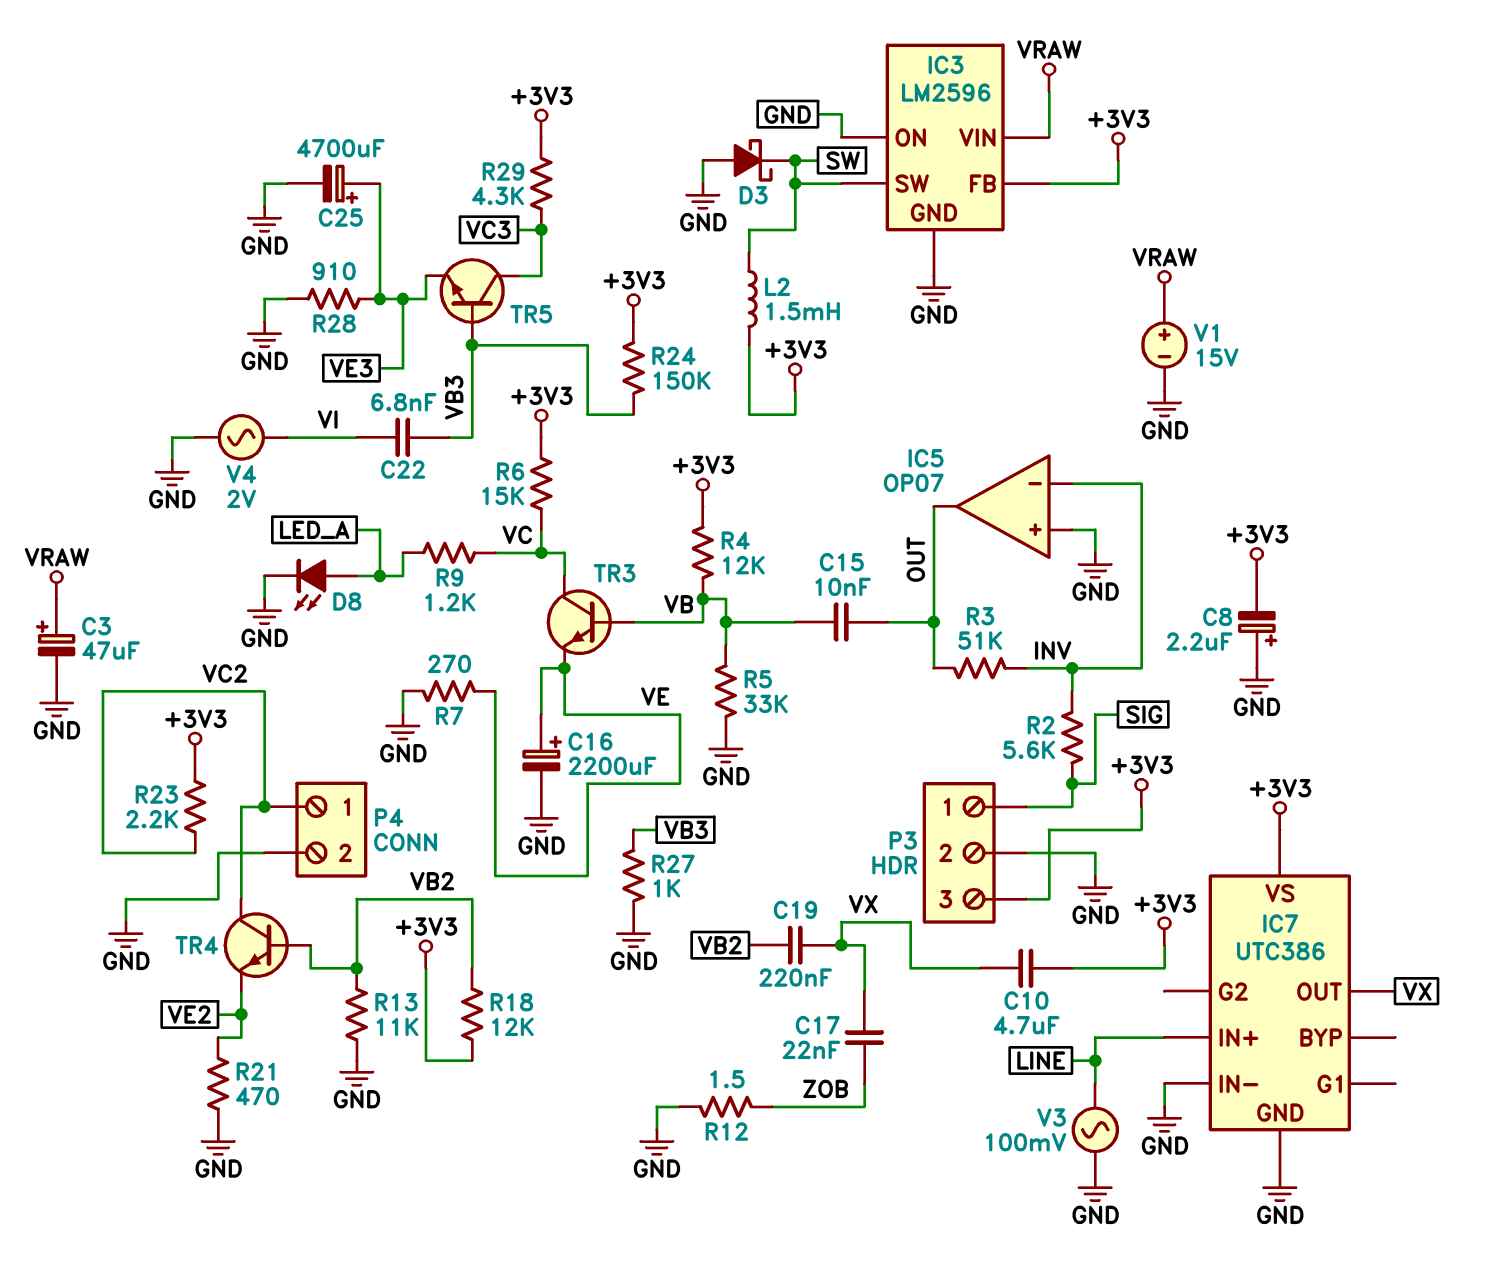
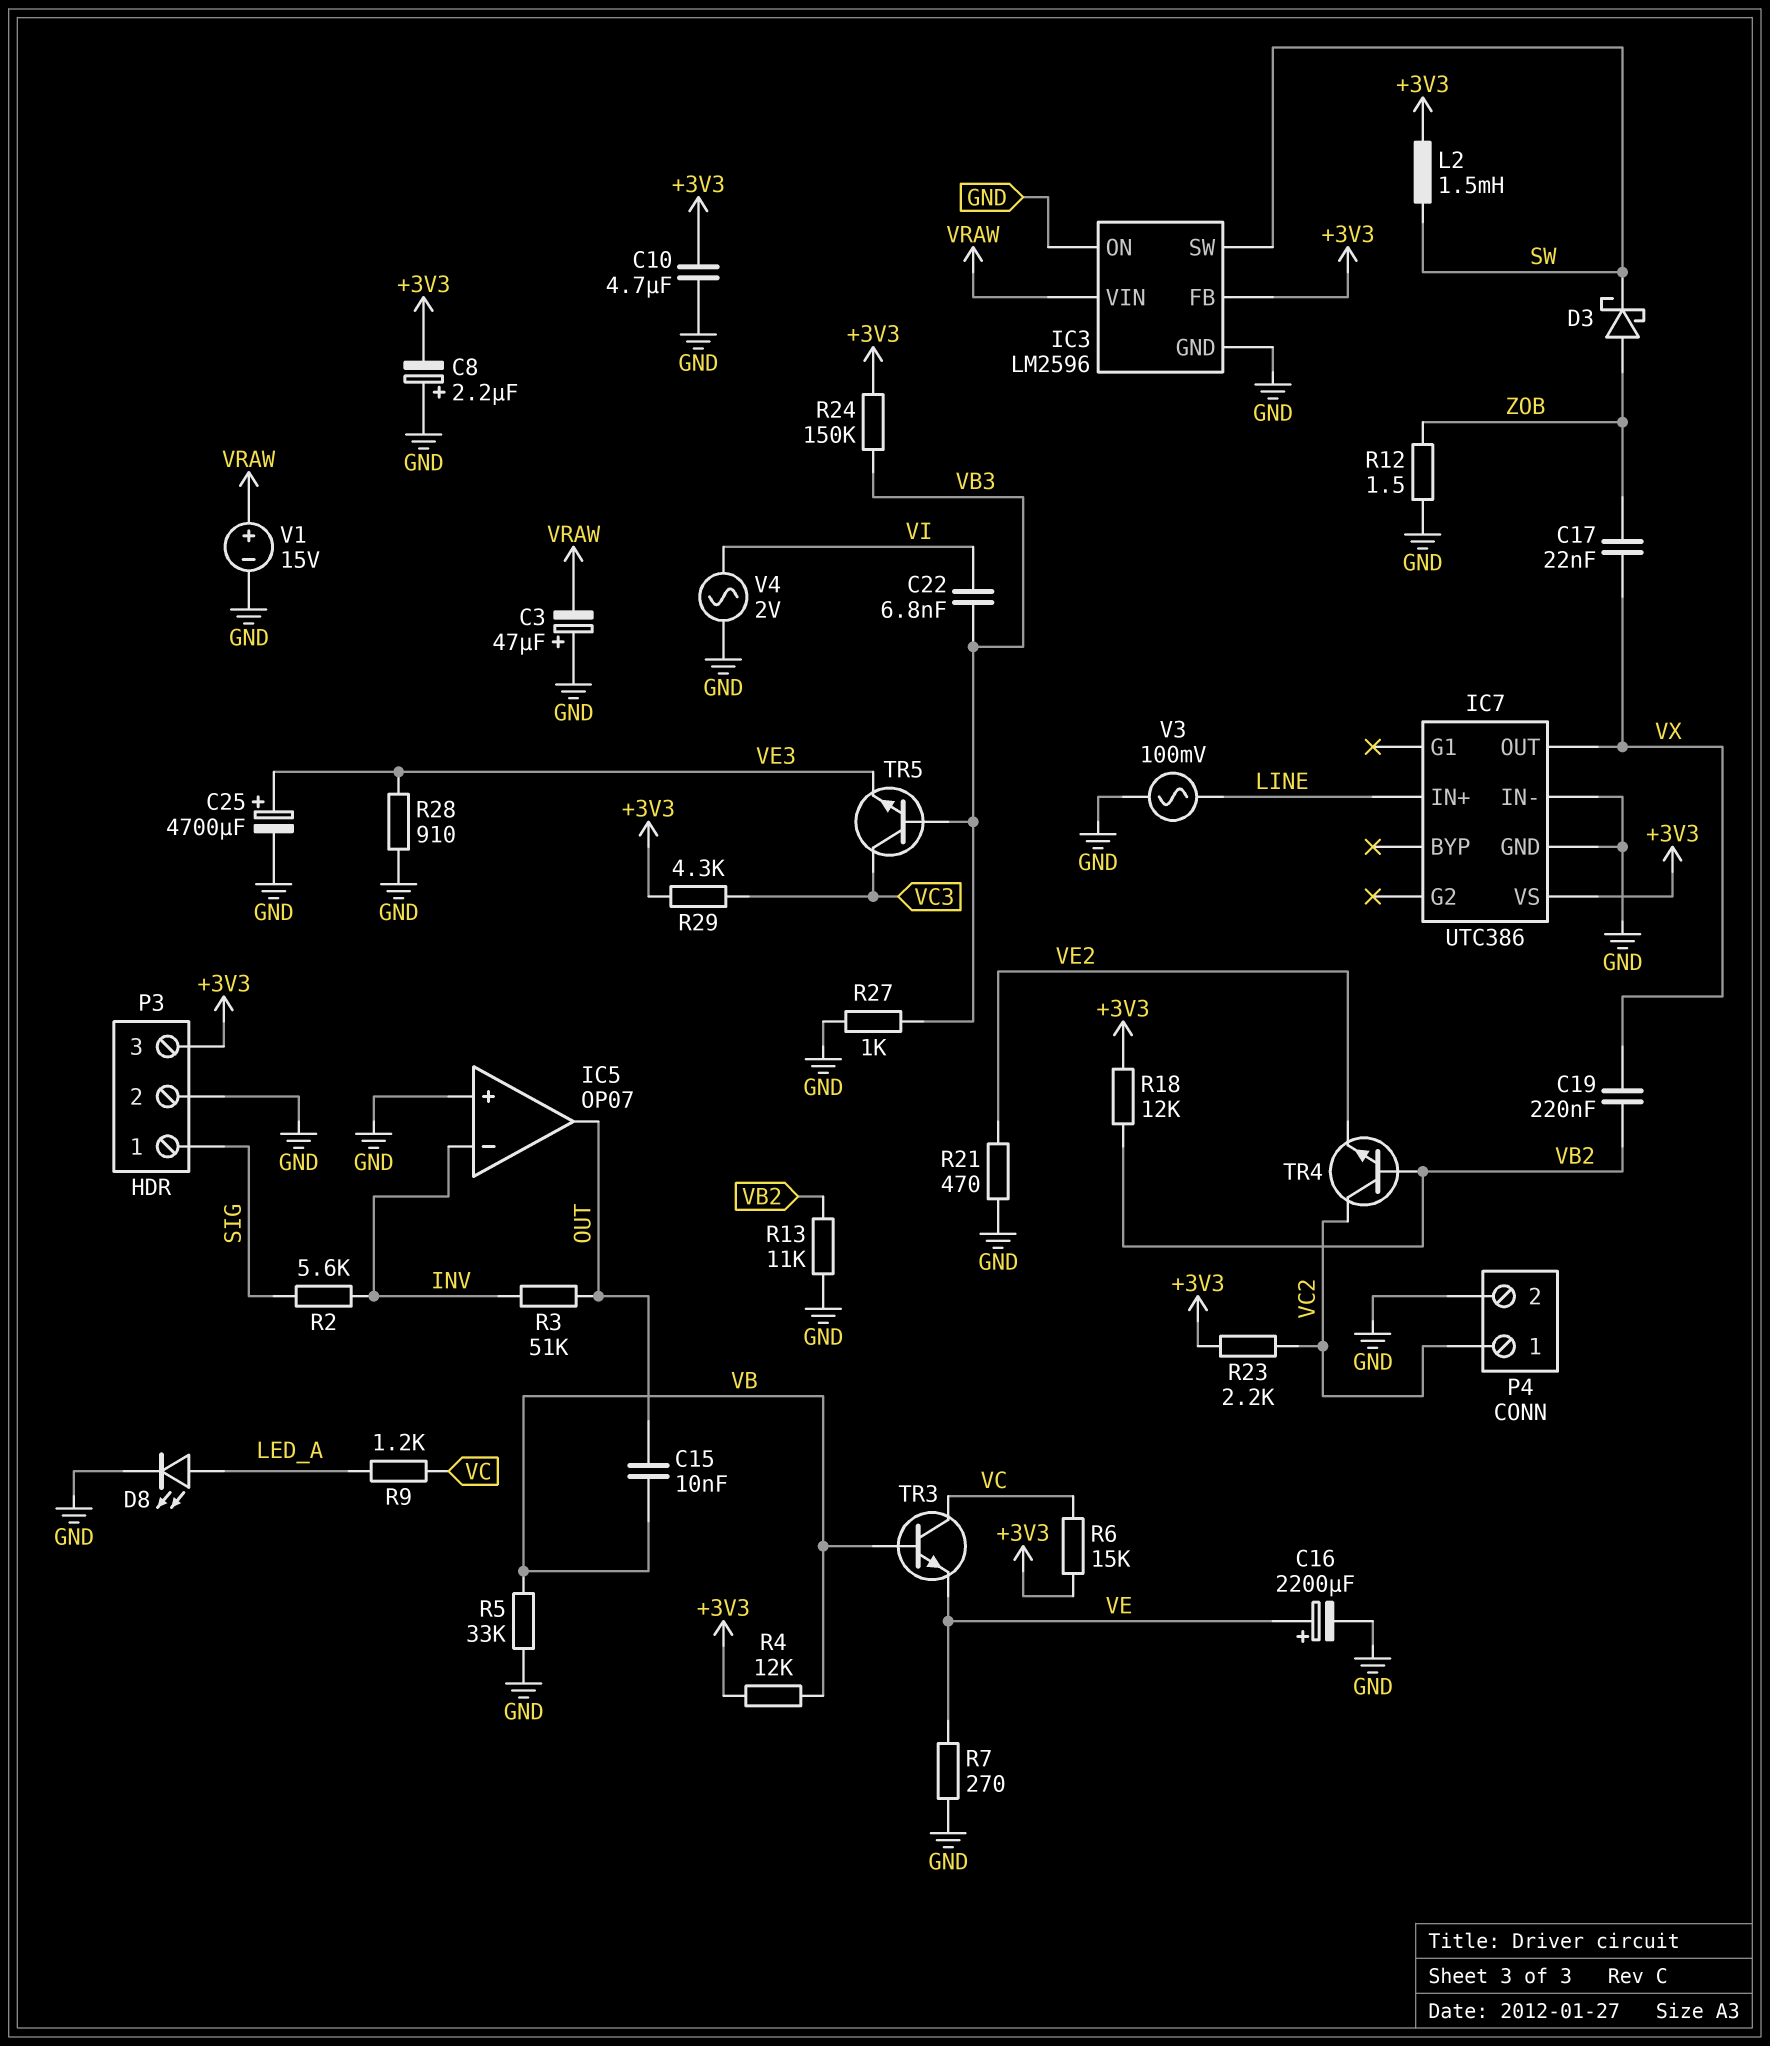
C3: 47uF (plus VRAW, minus GND) -> 47uF (plus GND, minus VRAW)
C10: 4.7uF (+3V3, VX) -> 4.7uF (+3V3, GND)
D3: schottky (A GND, K SW) -> schottky (A ZOB, K SW)

